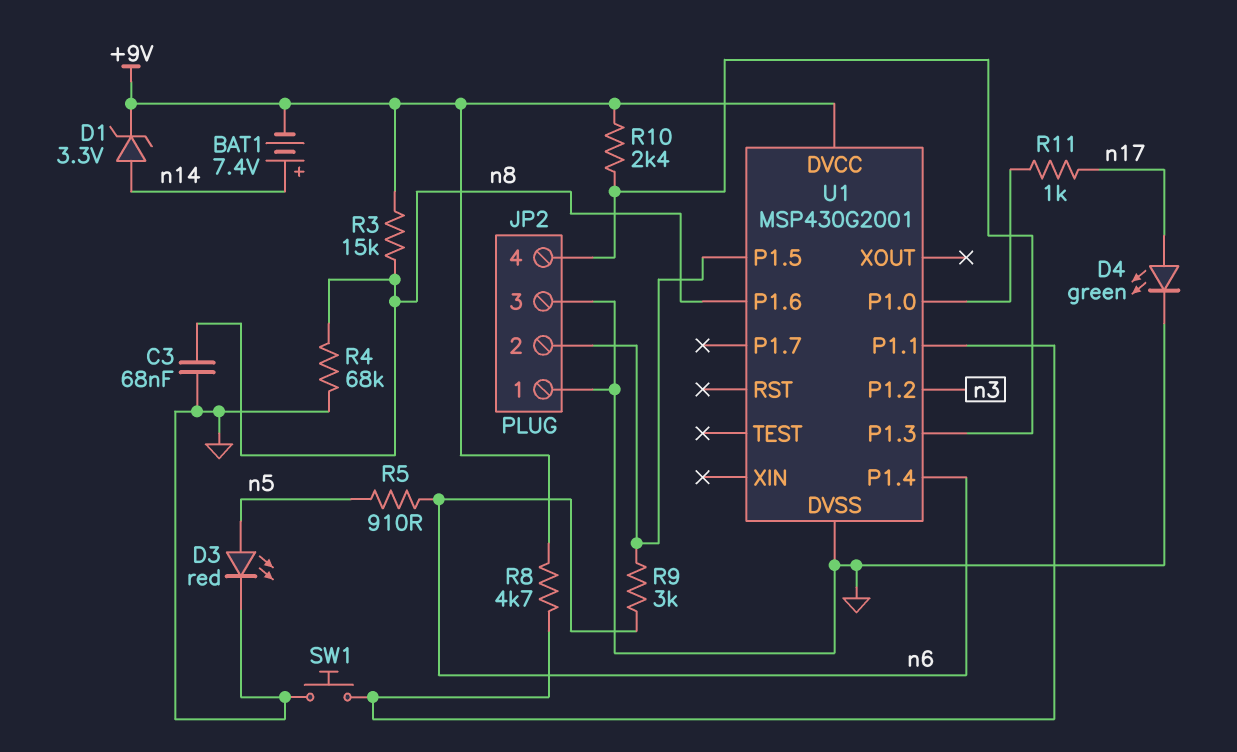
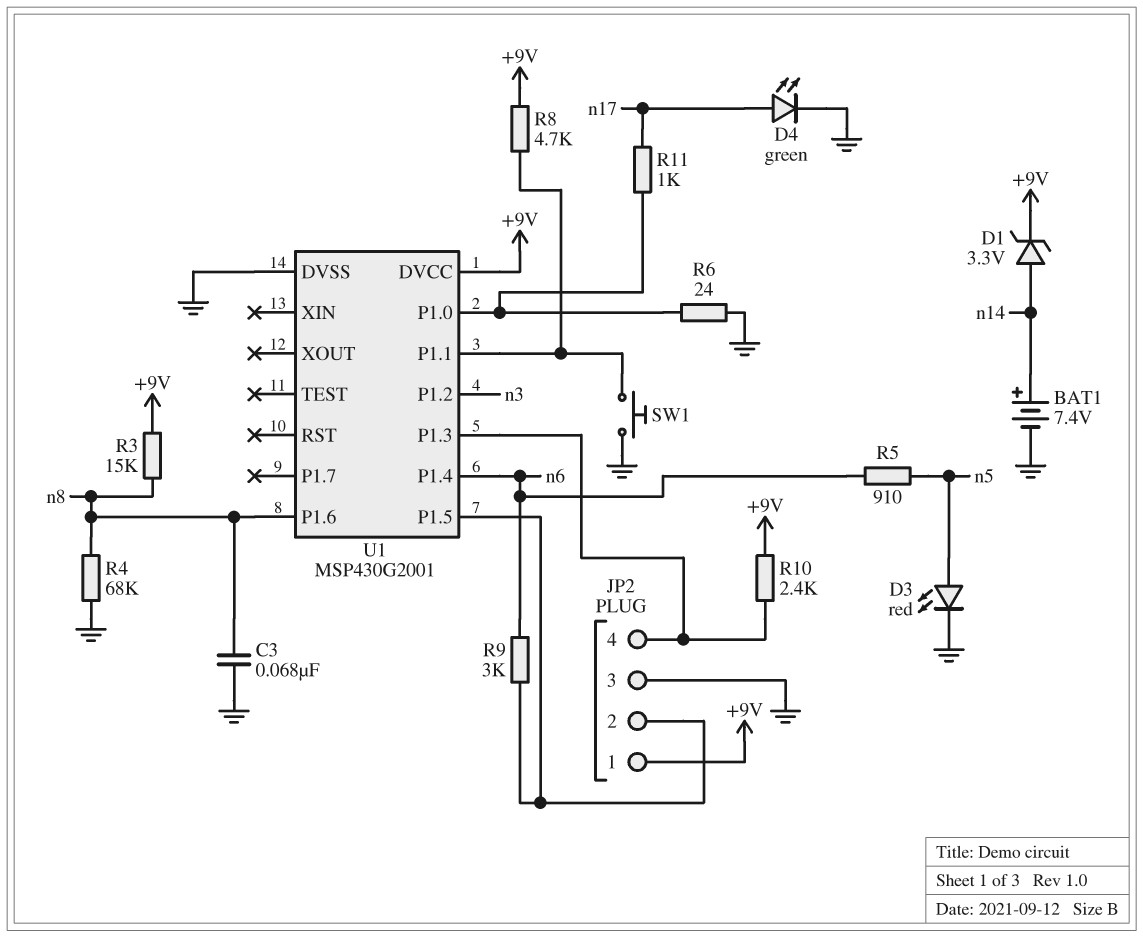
BAT1: 7.4V (plus n14, minus +9V) -> 7.4V (plus n14, minus GND)
JP2 pin 1: GND -> +9V
R6: none -> 24 (GND, U1/P1.0)

